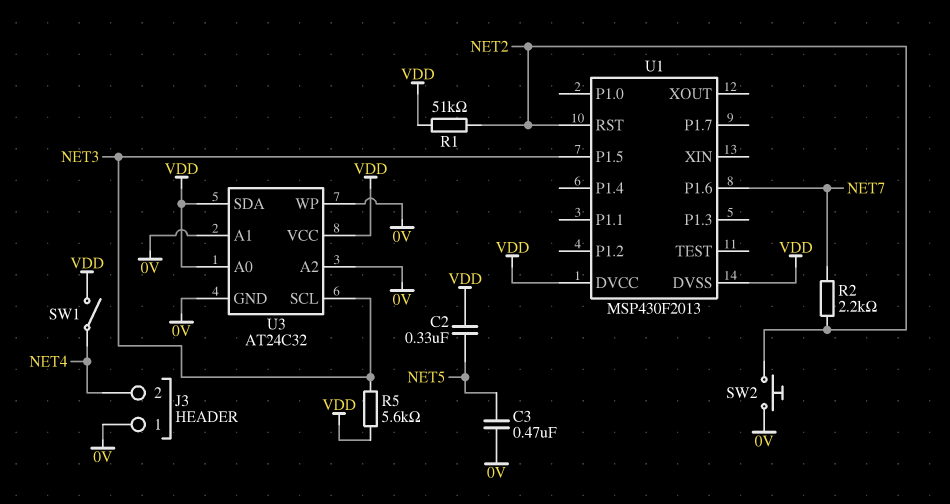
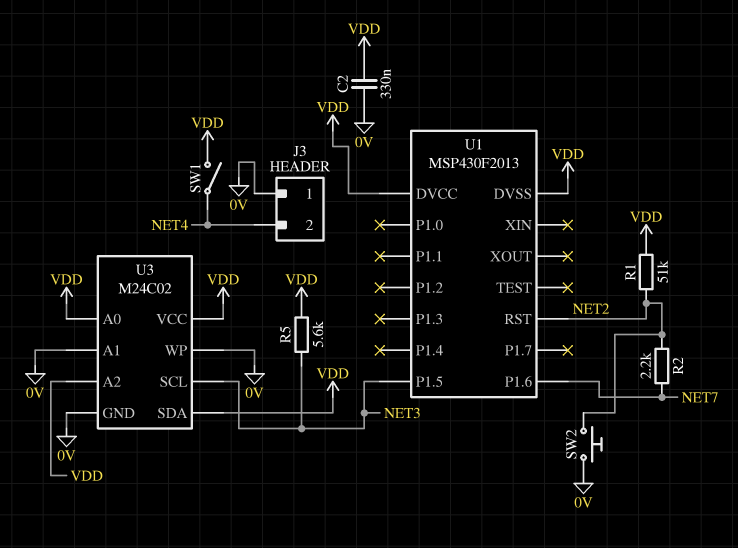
C2: 330nF (NET5, VDD) -> 330nF (0V, VDD)
C3: 470nF (0V, NET5) -> none
U3: AT24C32 -> M24C02
U3 pin A2: 0V -> VDD

